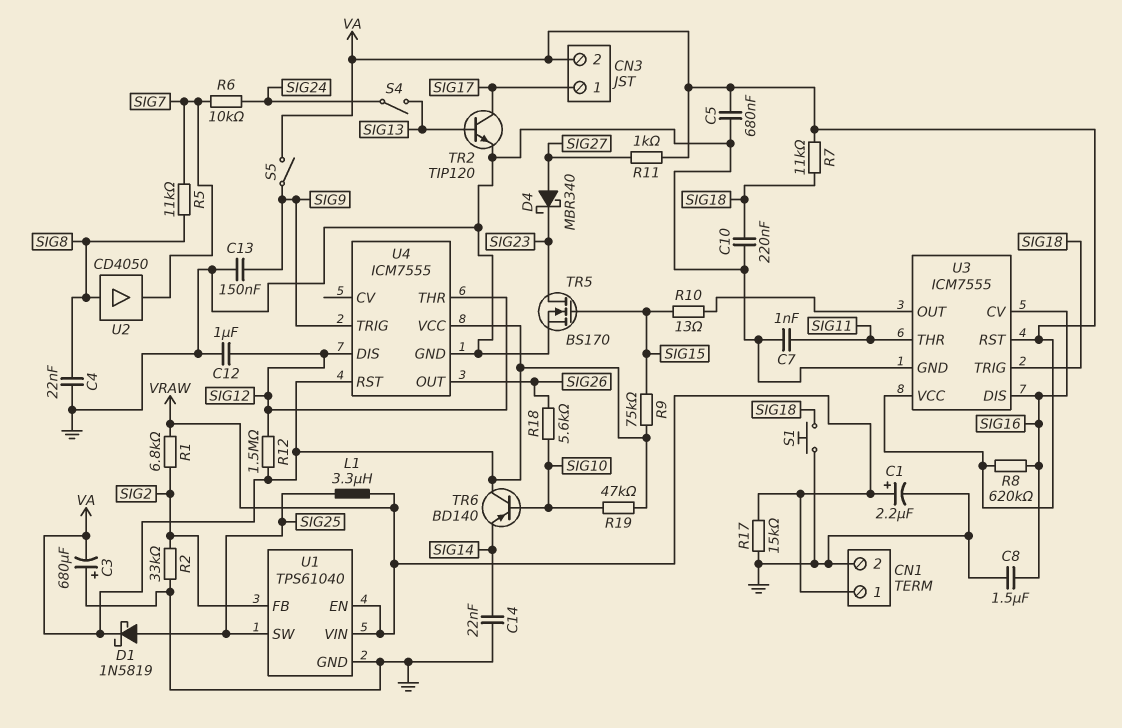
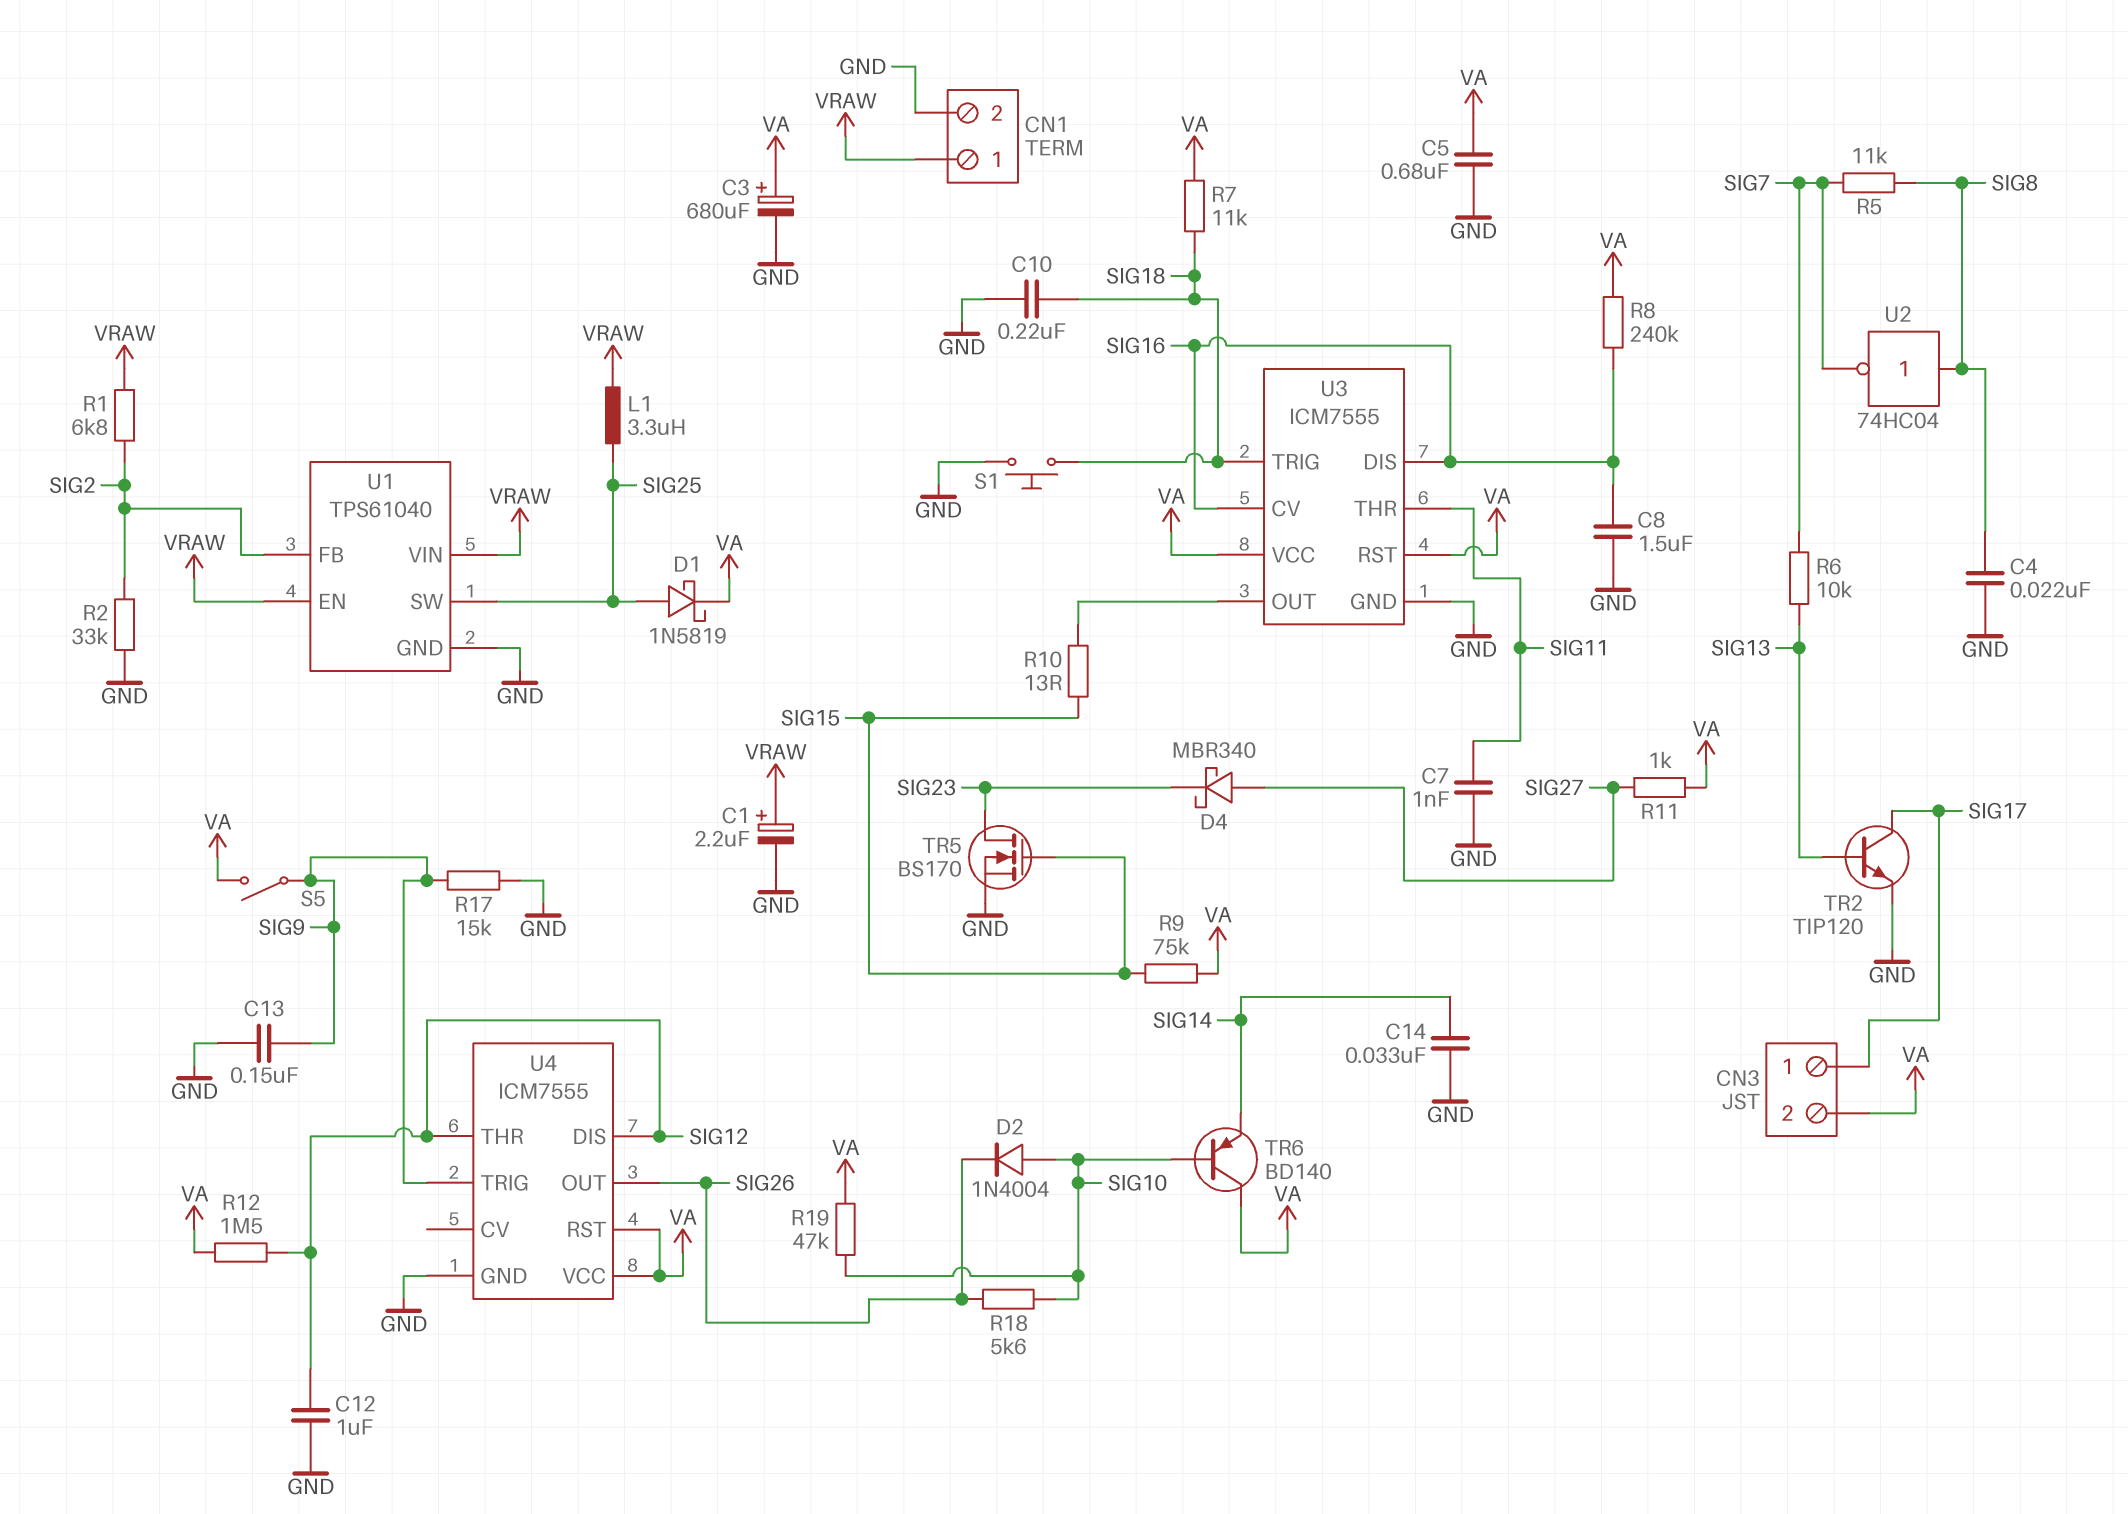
C3: 680uF (plus GND, minus VA) -> 680uF (plus VA, minus GND)
C14: 22nF (GND, SIG14) -> 33nF (GND, SIG14)
D2: none -> diode 1N4004 (A SIG10, K SIG26)
R6: 10k (SIG7, SIG24) -> 10k (SIG7, SIG13)
R8: 620k (SIG16, VA) -> 240k (SIG16, VA)
R17: 15k (GND, VRAW) -> 15k (GND, SIG9)
S4: switch (SIG13, SIG24) -> none
U2: buffer CD4050 (in SIG8, out SIG7) -> NOT 74HC04 (in SIG8, out SIG7)

